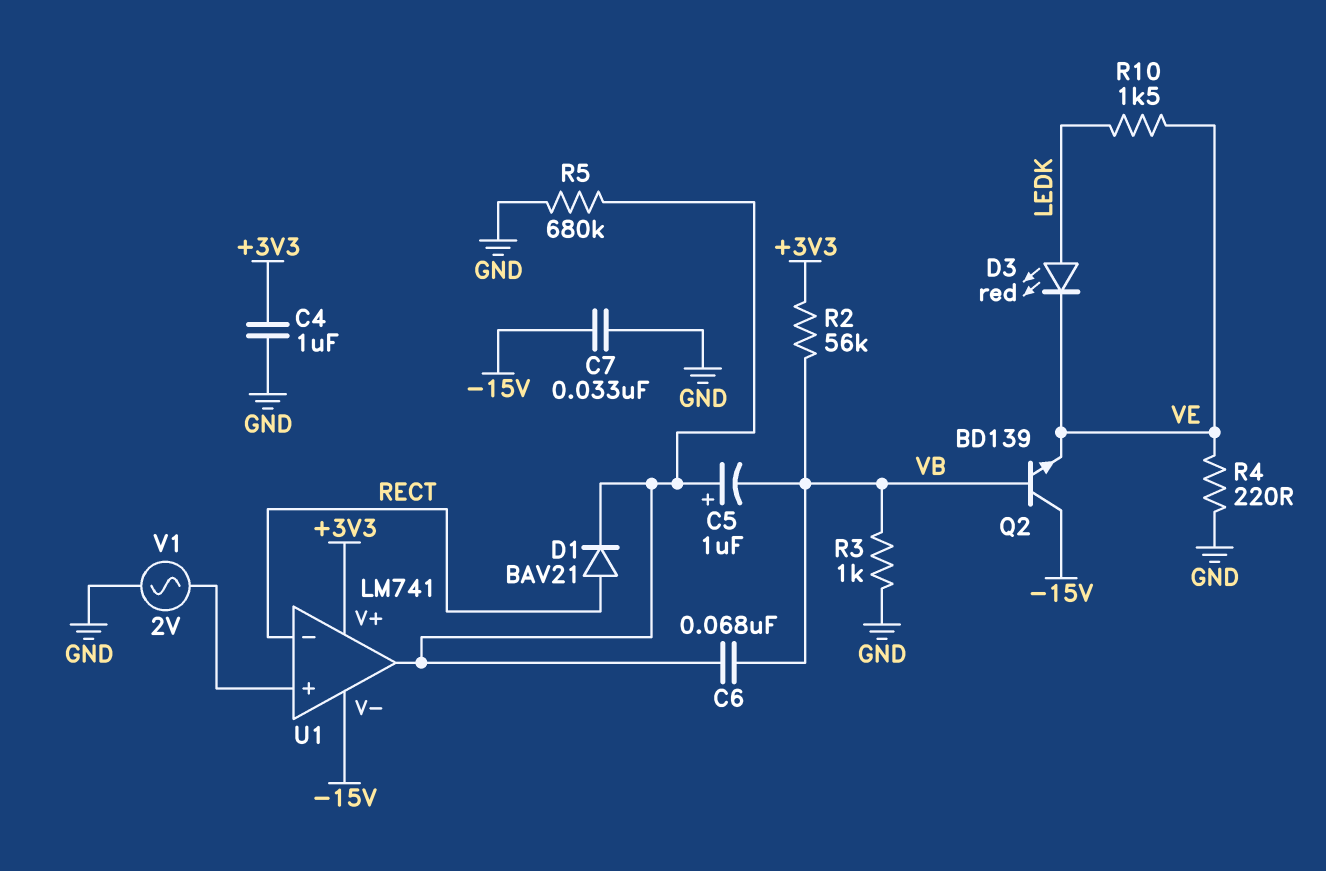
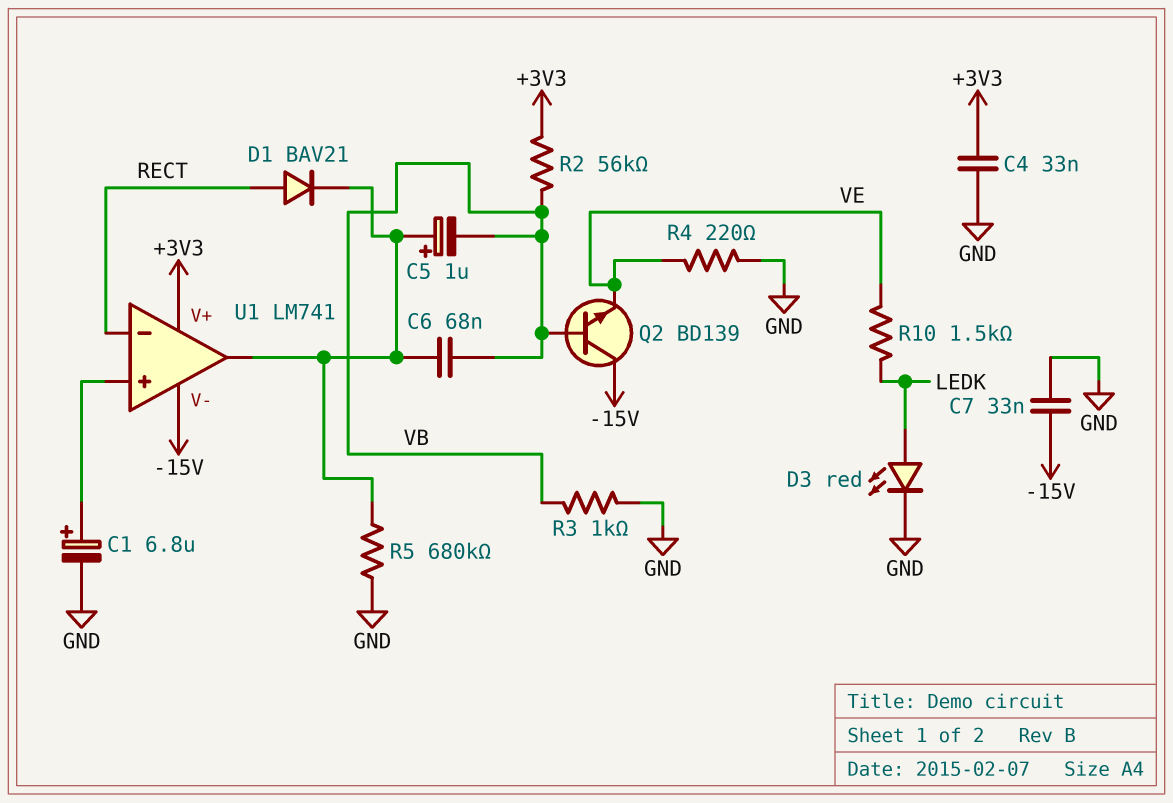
C1: none -> 6.8uF (plus U1/in+, minus GND)
C4: 1uF (+3V3, GND) -> 33nF (+3V3, GND)
D3: LED red (A LEDK, K VE) -> LED red (A LEDK, K GND)
V1: AC 2V (GND, U1/in+) -> none

